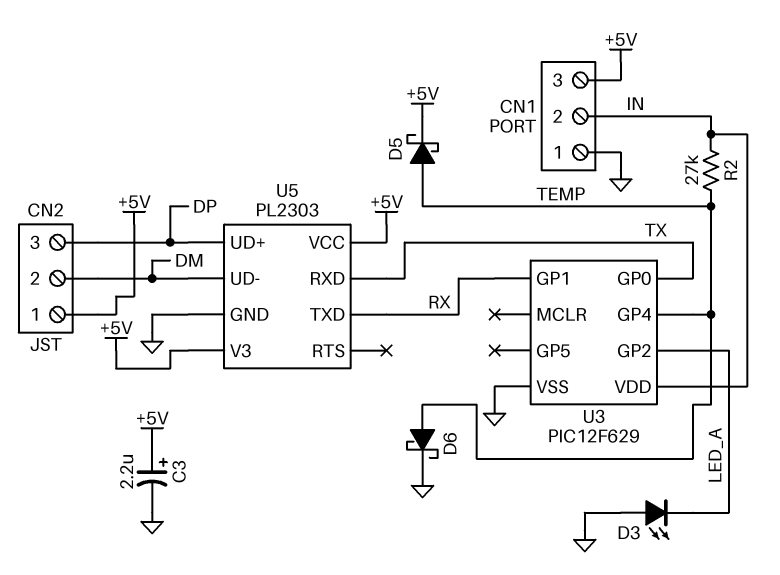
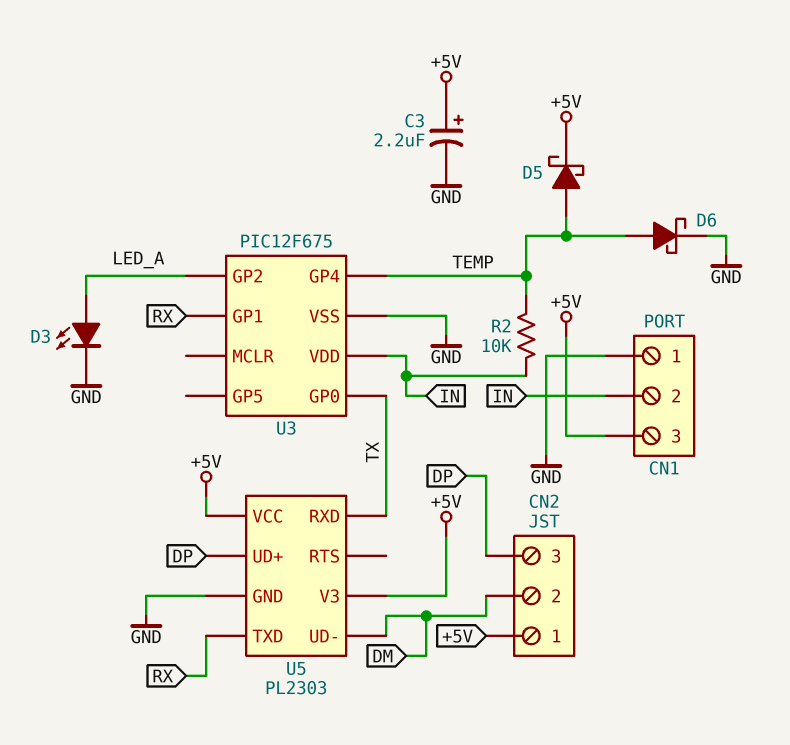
D3: LED (A GND, K LED_A) -> LED (A LED_A, K GND)
R2: 27k (IN, TEMP) -> 10k (IN, TEMP)
U3: PIC12F629 -> PIC12F675

